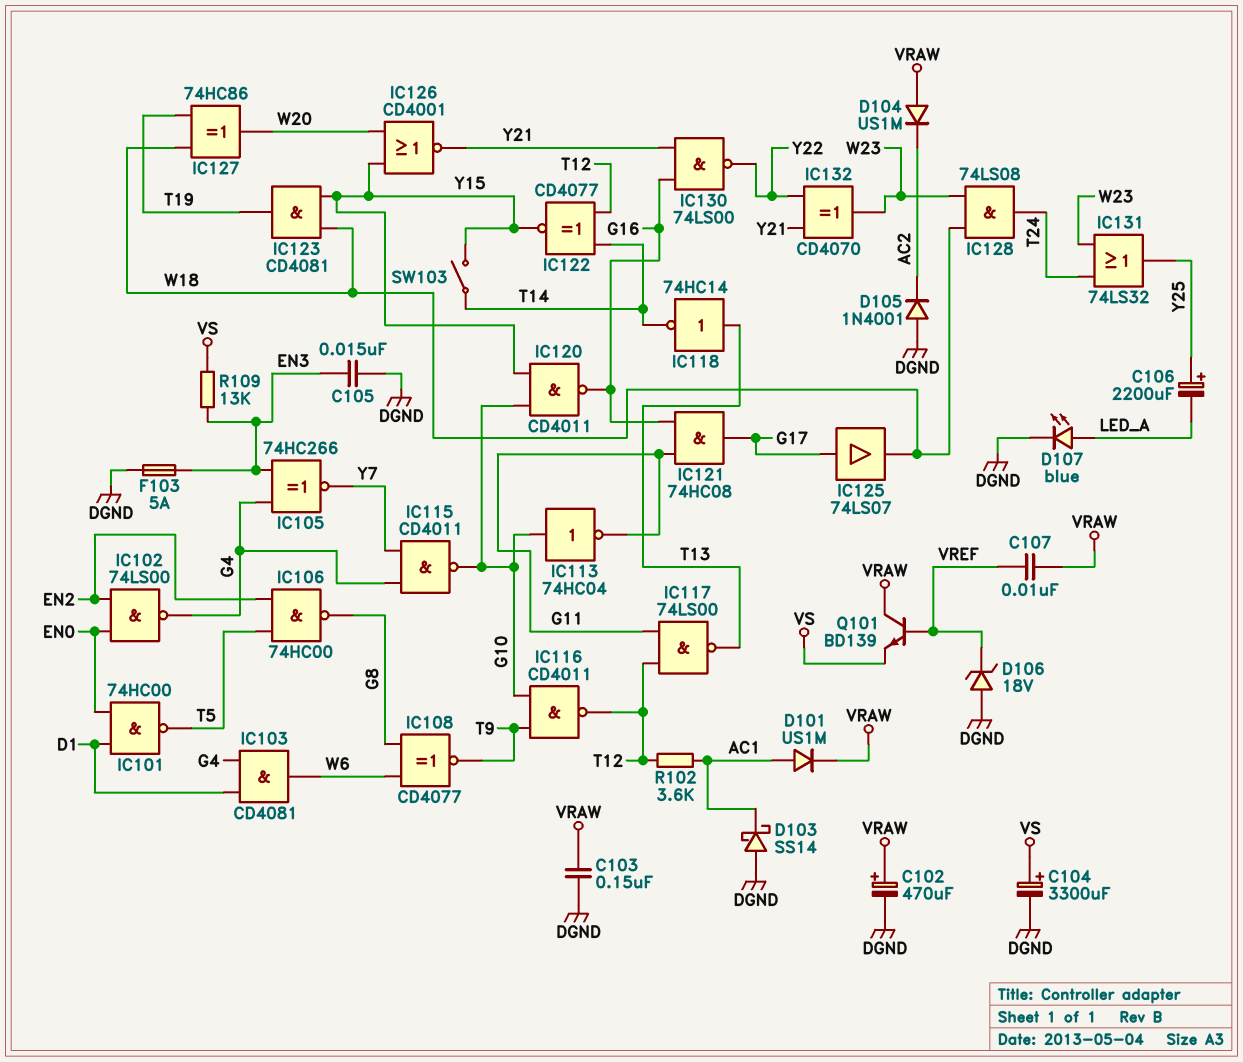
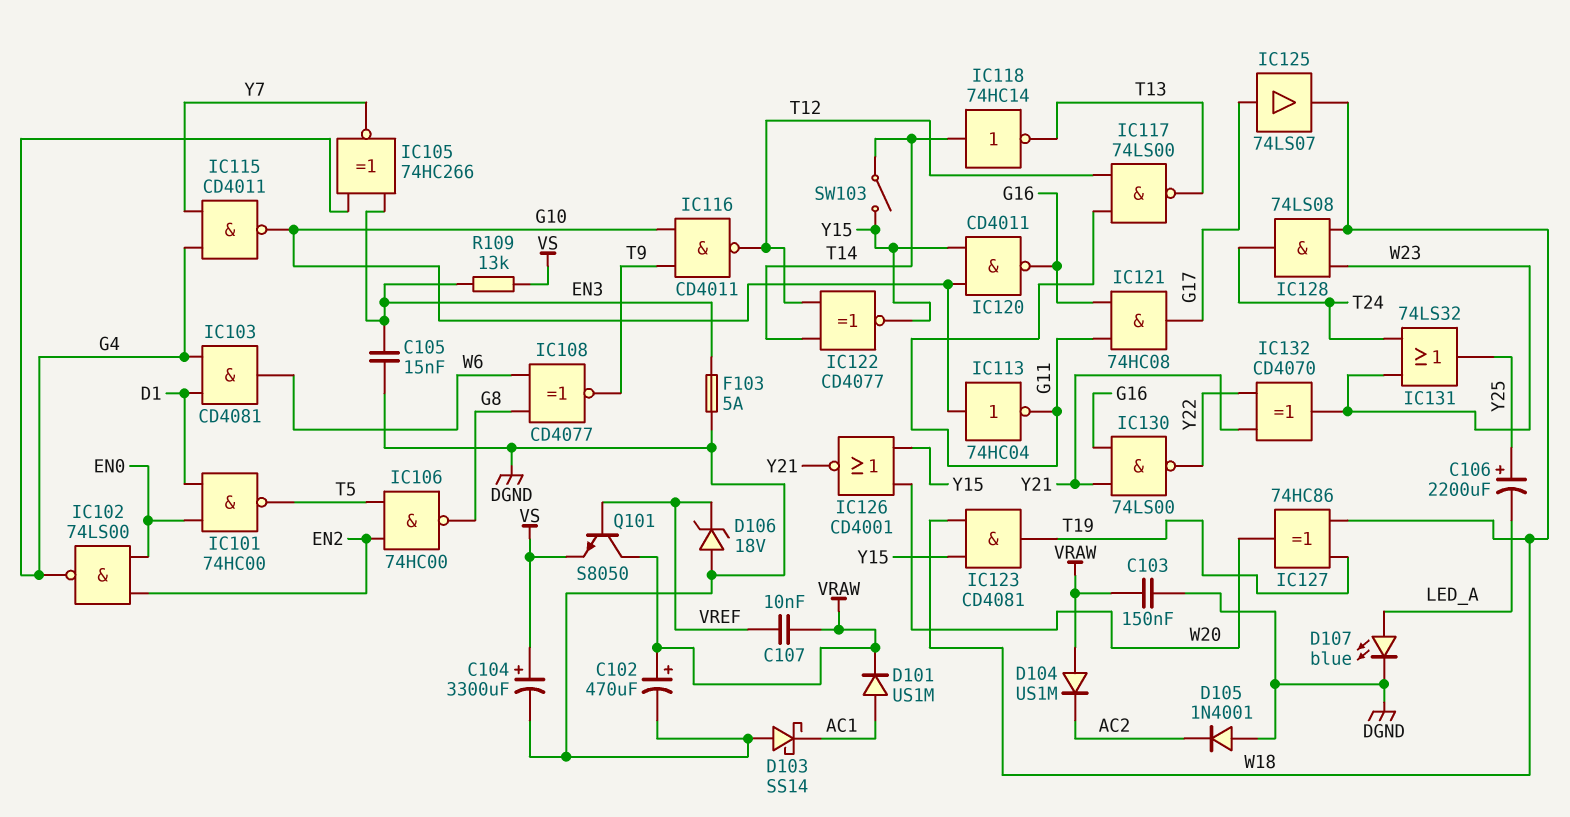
IC118: NOT 74HC14 (in T13, out T14) -> NOT 74HC14 (in T14, out T13)
Q101: NPN BD139 (B VREF, C VRAW, E VS) -> NPN S8050 (B VREF, C VRAW, E VS)
R102: 3.6k (AC1, T12) -> none

